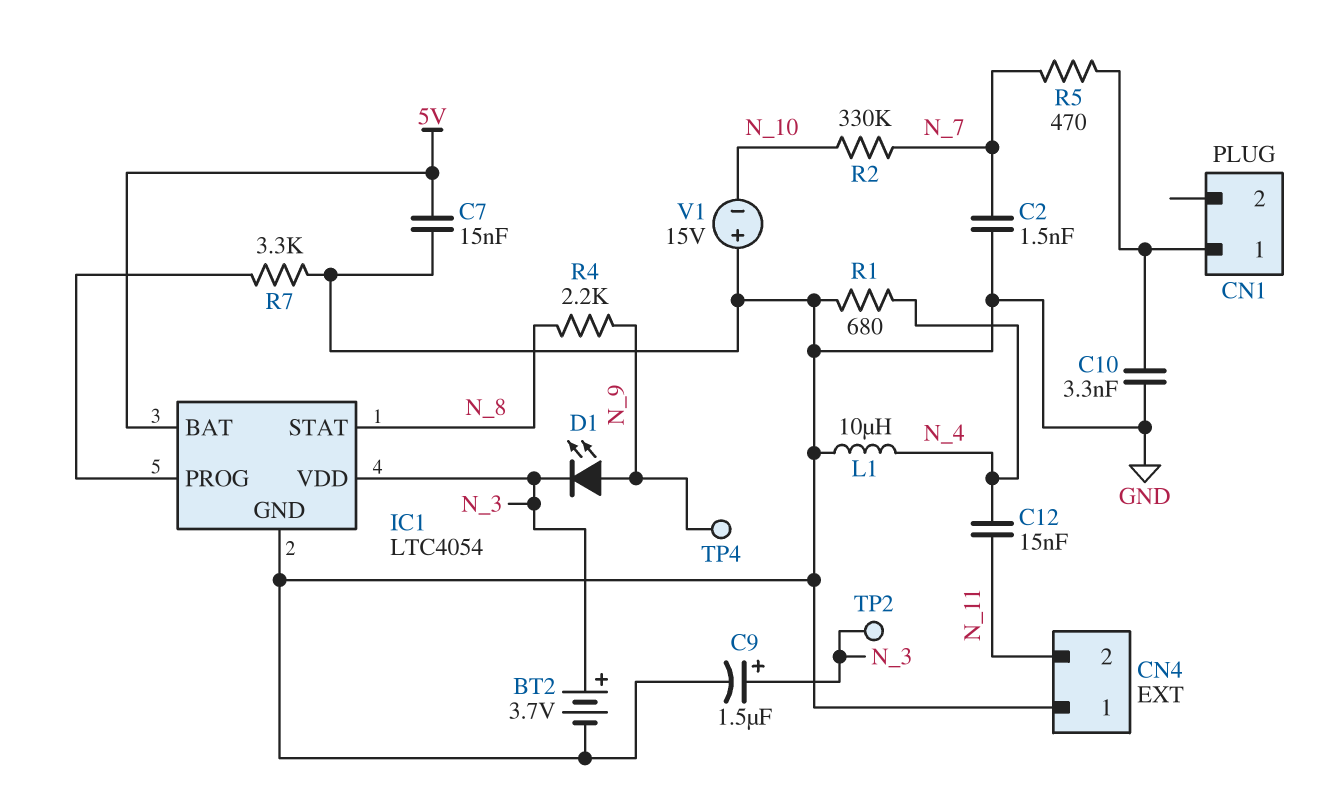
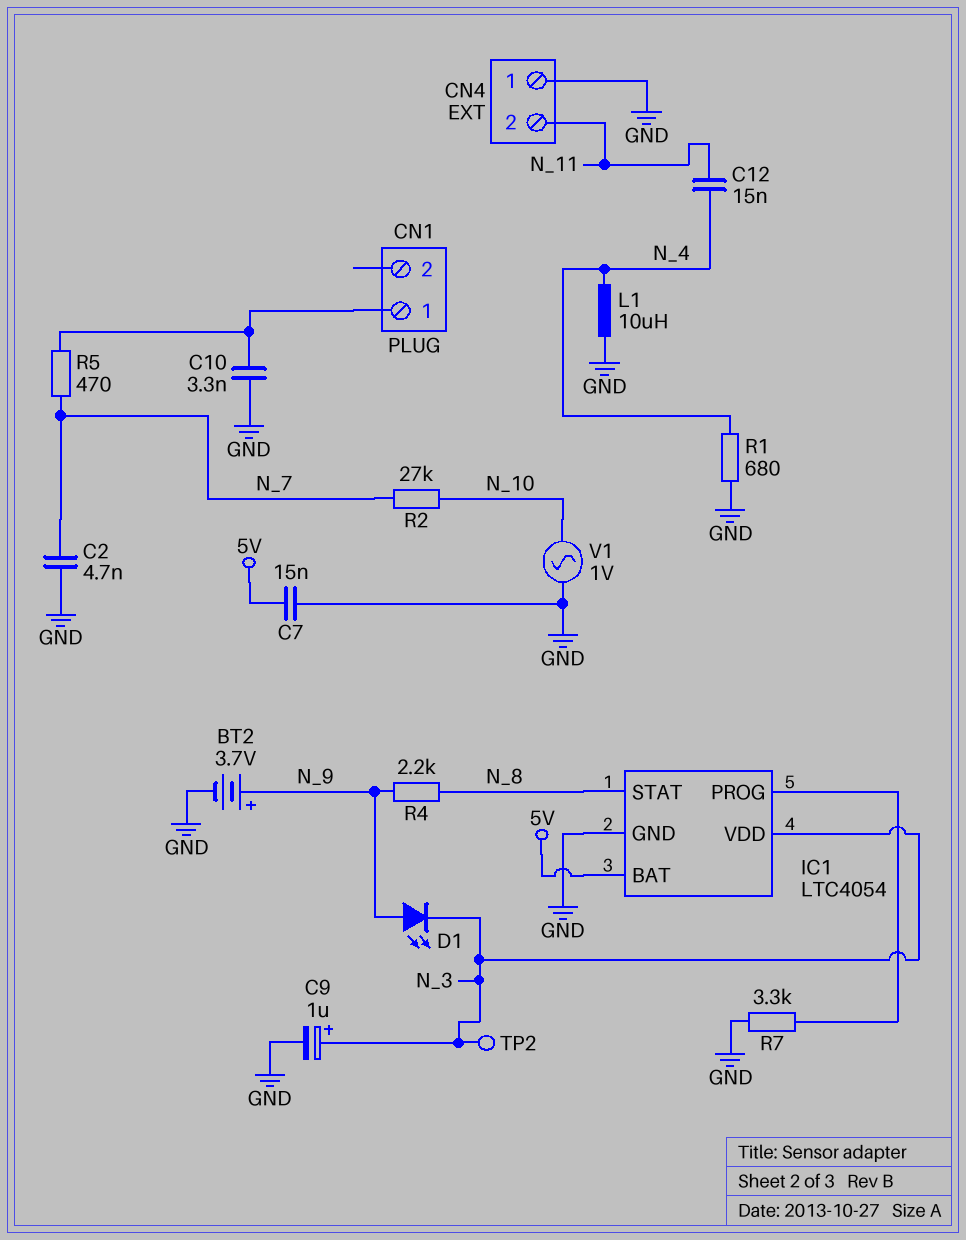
BT2: 3.7V (plus N_3, minus GND) -> 3.7V (plus N_9, minus GND)
C2: 1.5nF (GND, N_7) -> 4.7nF (GND, N_7)
C9: 1.5uF (plus N_3, minus GND) -> 1uF (plus N_3, minus GND)
R2: 330k (N_7, N_10) -> 27k (N_7, N_10)
TP4: test point (N_9) -> none
V1: 15V (plus GND, minus N_10) -> AC 1V (GND, N_10)

